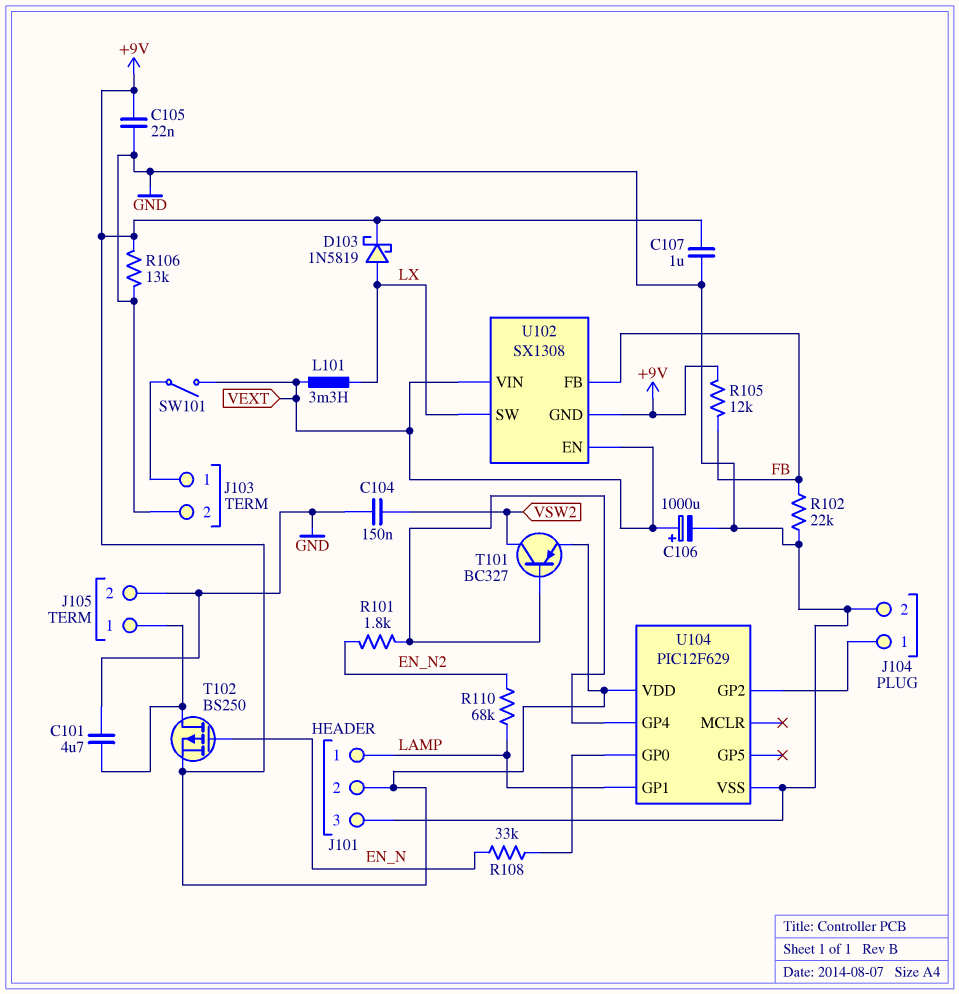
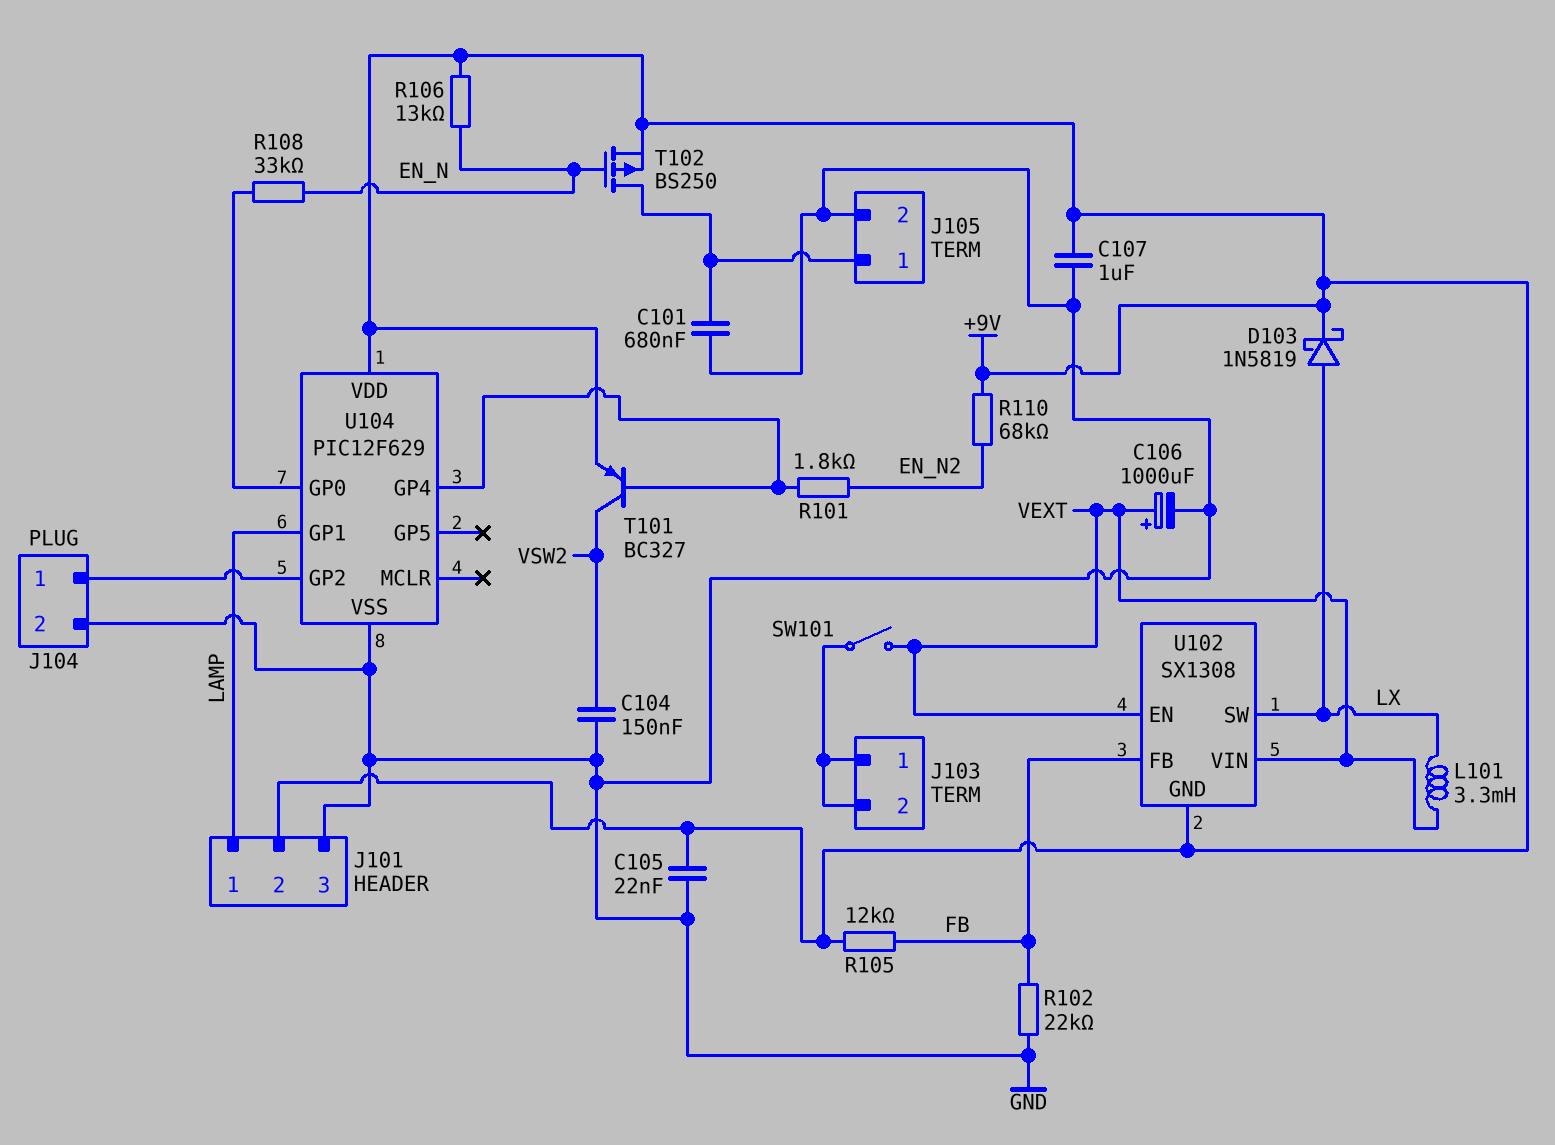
C101: 4.7uF (GND, J105/1) -> 680nF (GND, J105/1)
J103 pin 2: GND -> J103/1
R106: 13k (+9V, GND) -> 13k (+9V, EN_N)
R110: 68k (EN_N2, LAMP) -> 68k (+9V, EN_N2)

